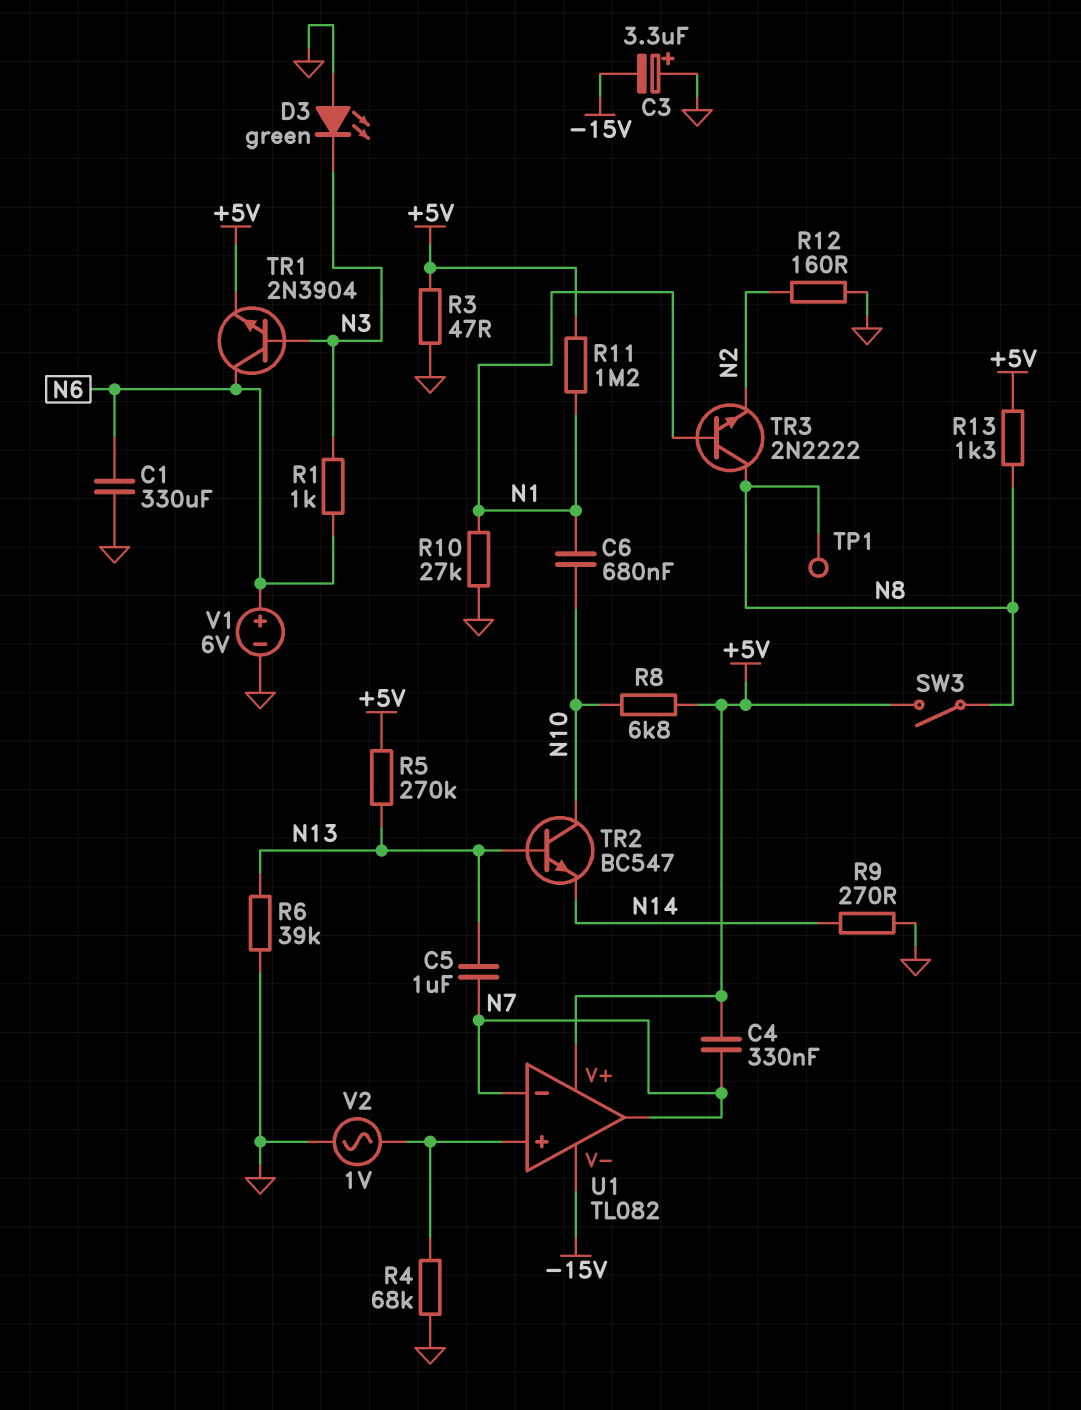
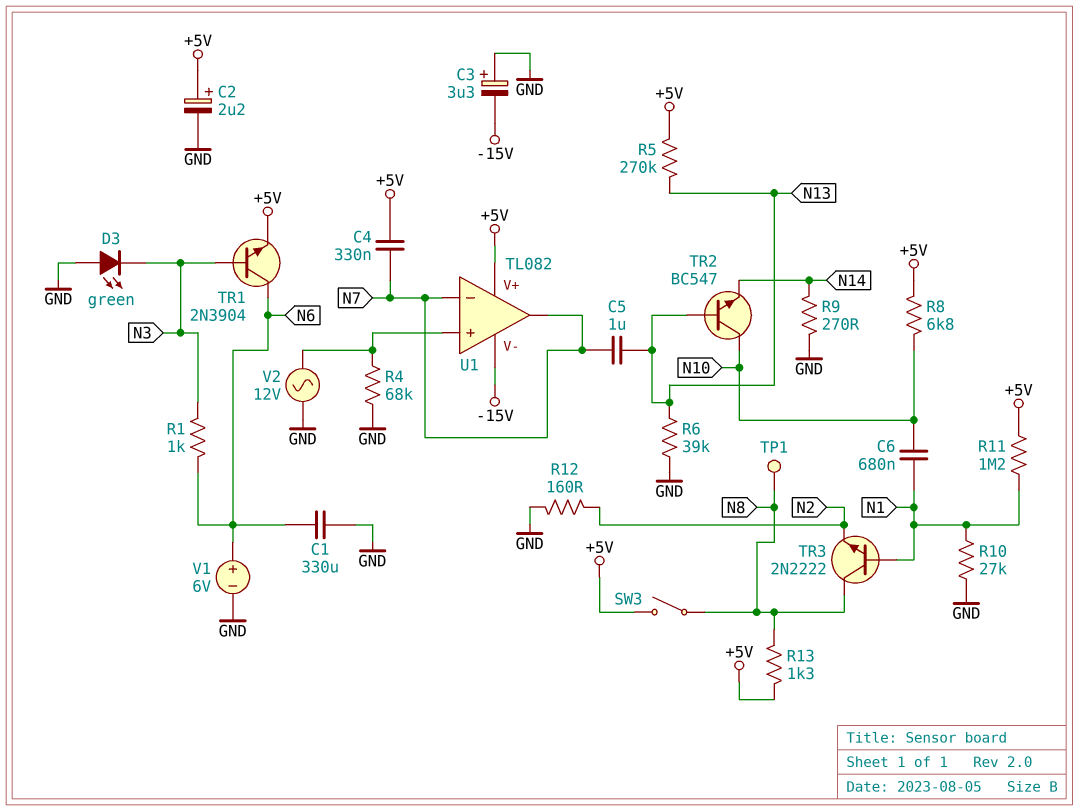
C2: none -> 2.2uF (plus +5V, minus GND)
R3: 47 (+5V, GND) -> none
V2: AC 1V (GND, U1/in+) -> AC 12V (GND, U1/in+)

